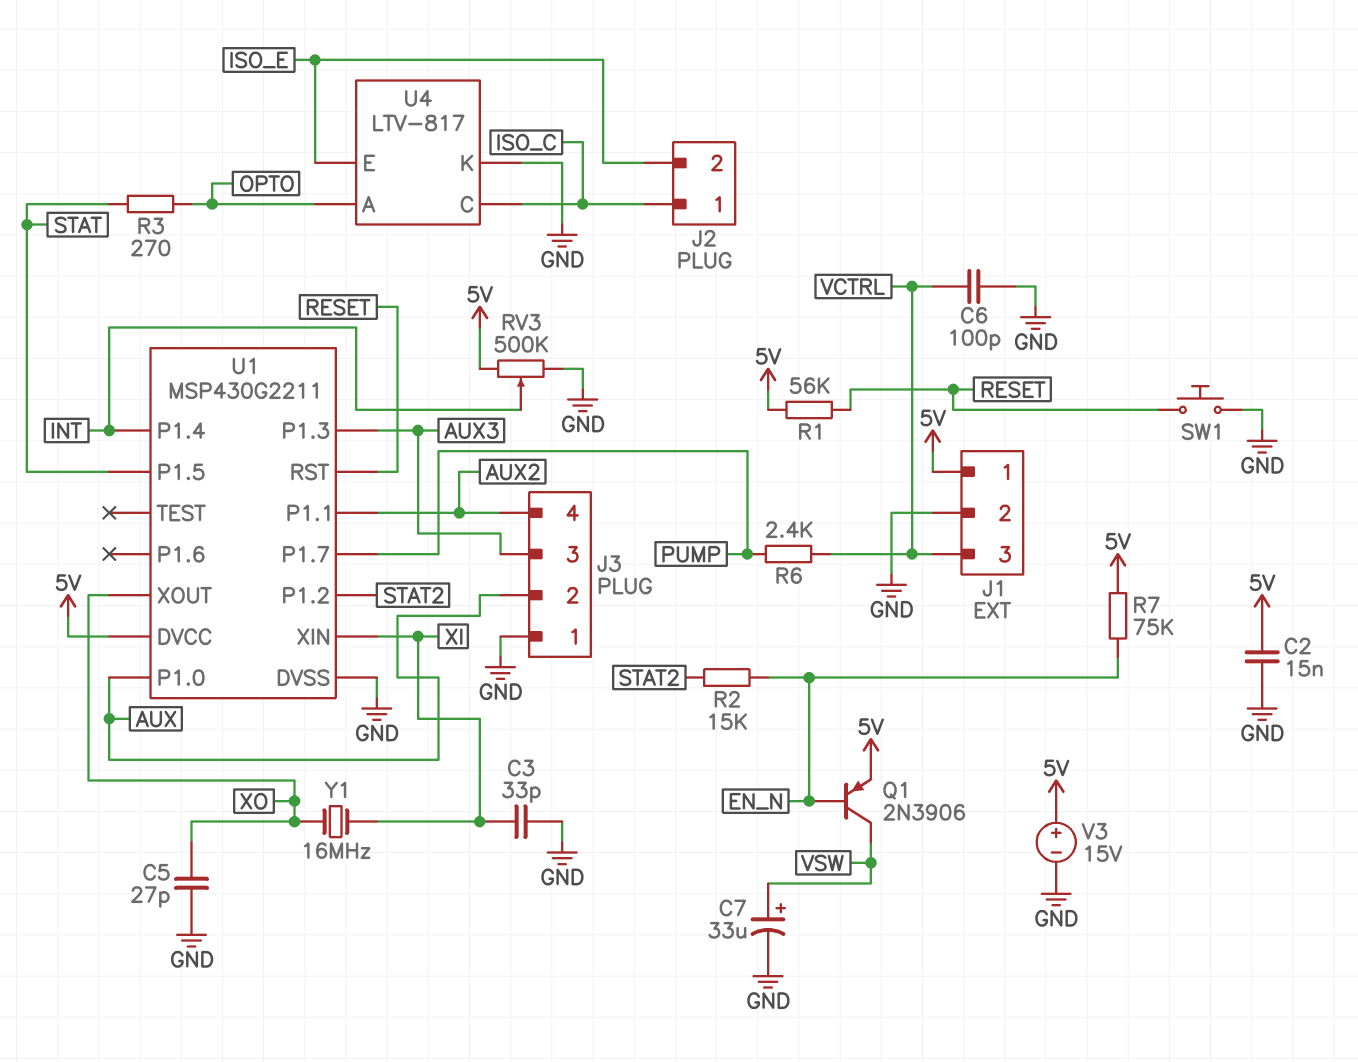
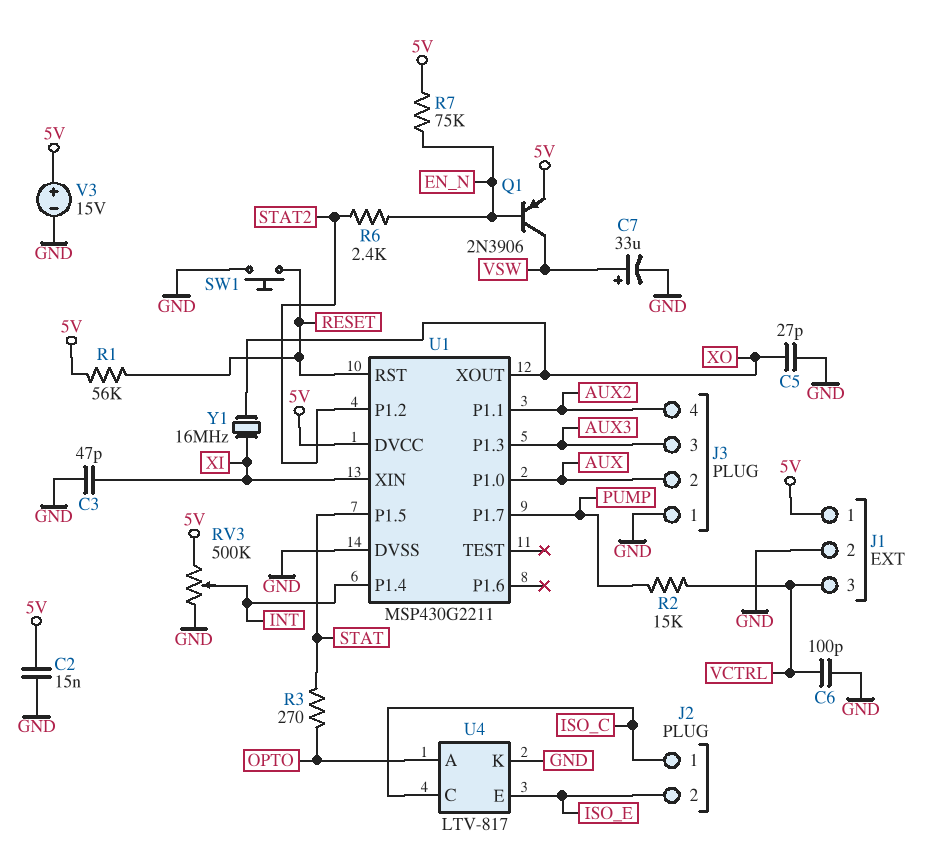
C3: 33pF (GND, XI) -> 47pF (GND, XI)
R2: 15k (EN_N, STAT2) -> 15k (PUMP, VCTRL)
R6: 2.4k (PUMP, VCTRL) -> 2.4k (EN_N, STAT2)

